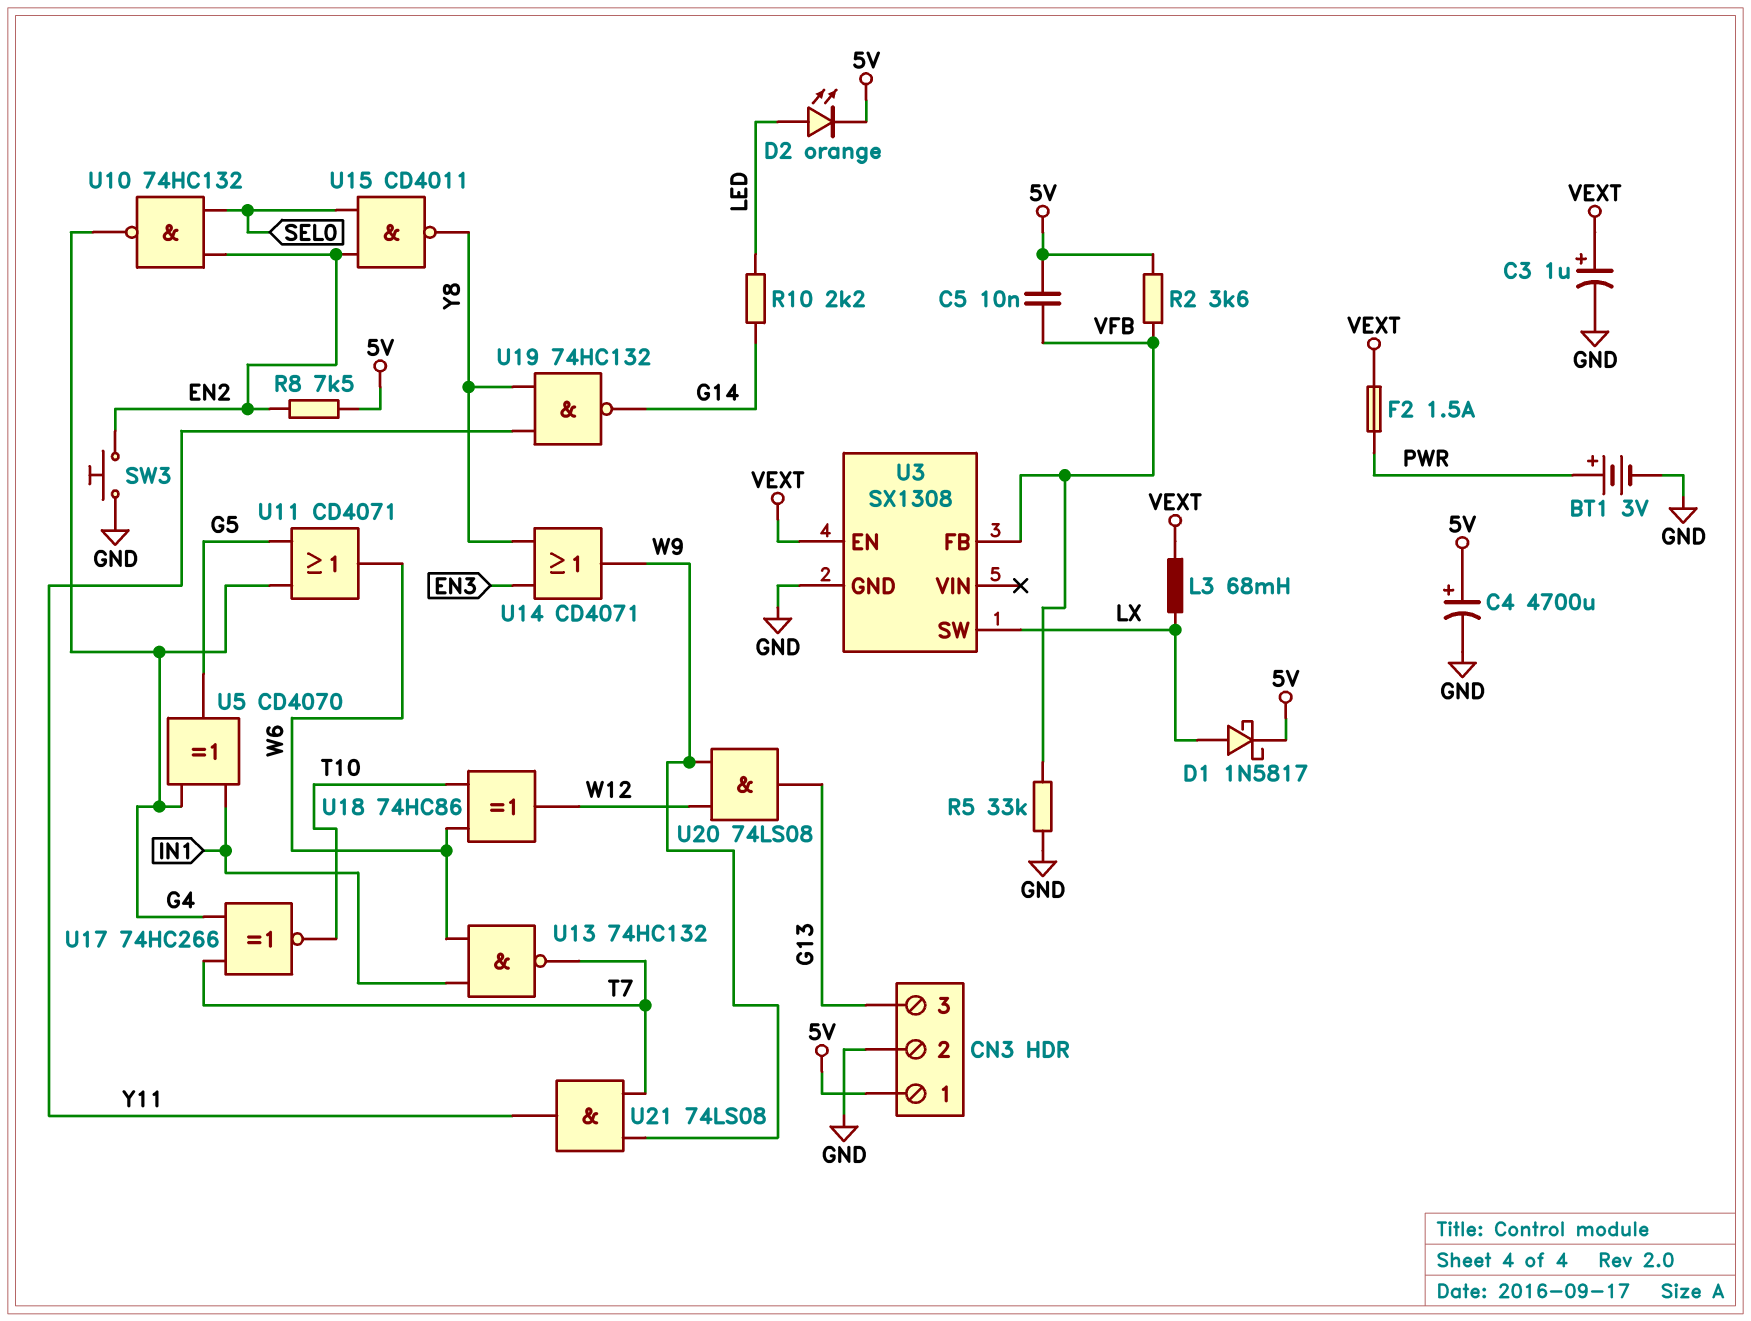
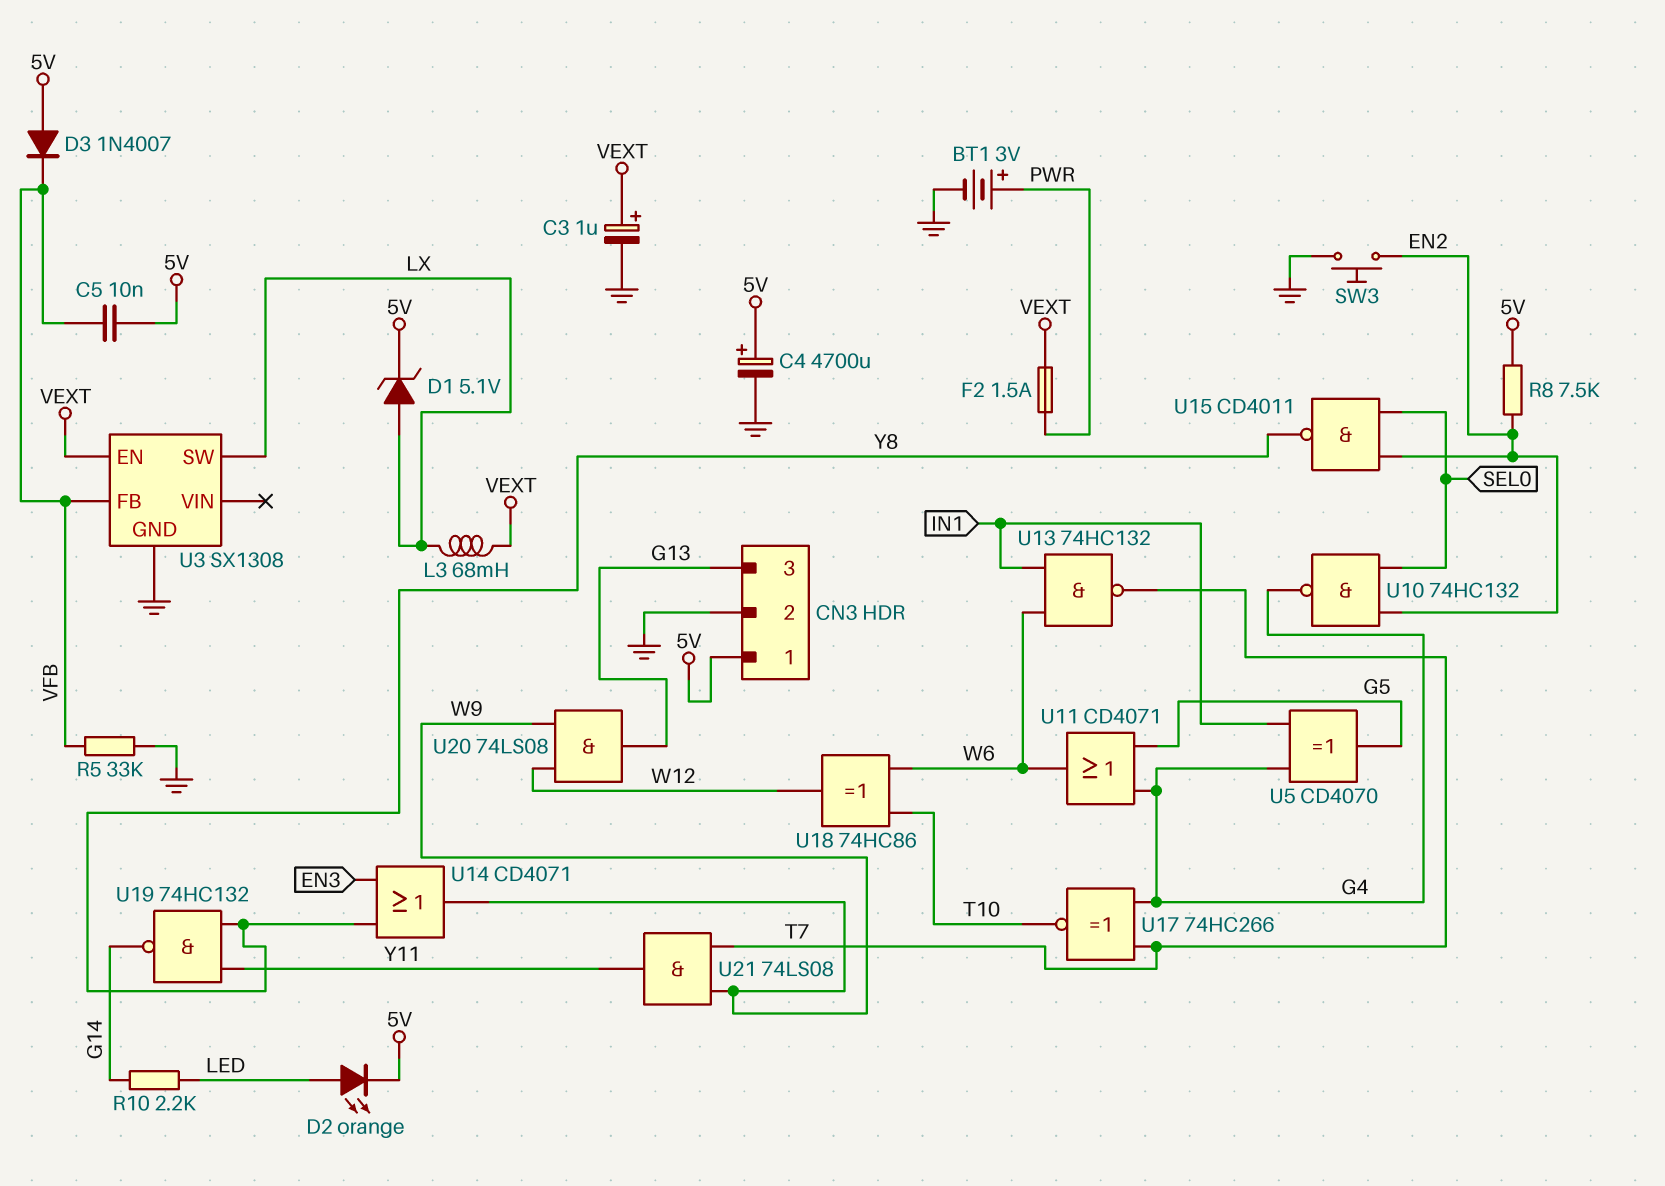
D1: schottky 1N5817 (A LX, K 5V) -> zener 5.1V (A LX, K 5V)
D3: none -> diode 1N4007 (A 5V, K VFB)
R2: 3.6k (5V, VFB) -> none

